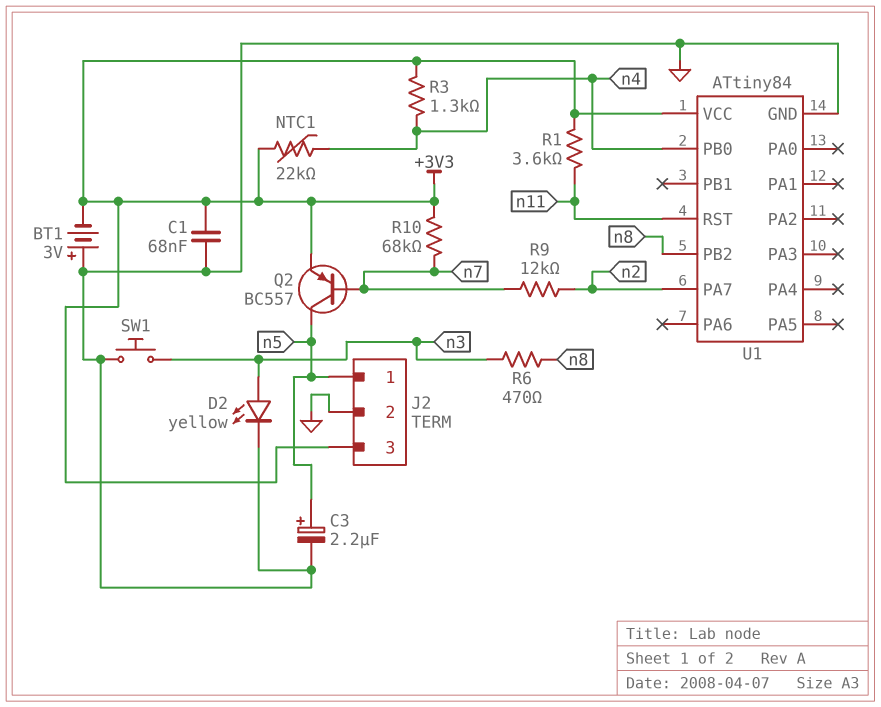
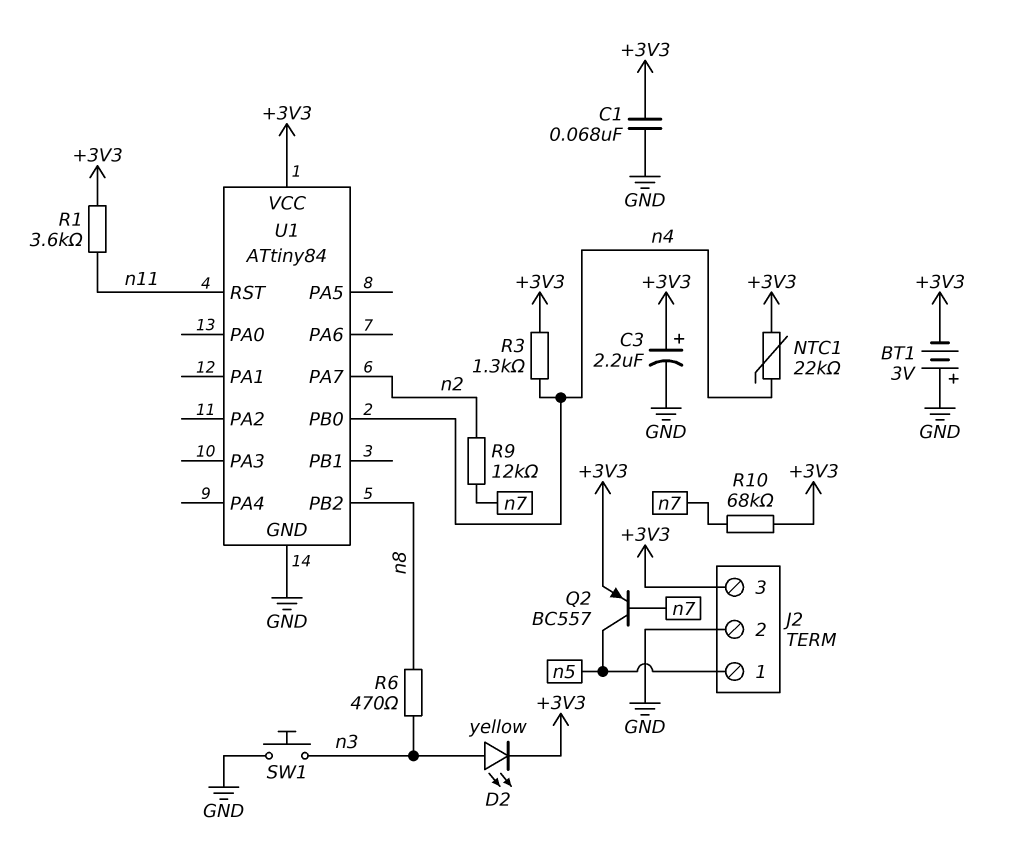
C3: 2.2uF (plus n5, minus GND) -> 2.2uF (plus +3V3, minus GND)
D2: LED yellow (A n3, K GND) -> LED yellow (A n3, K +3V3)

